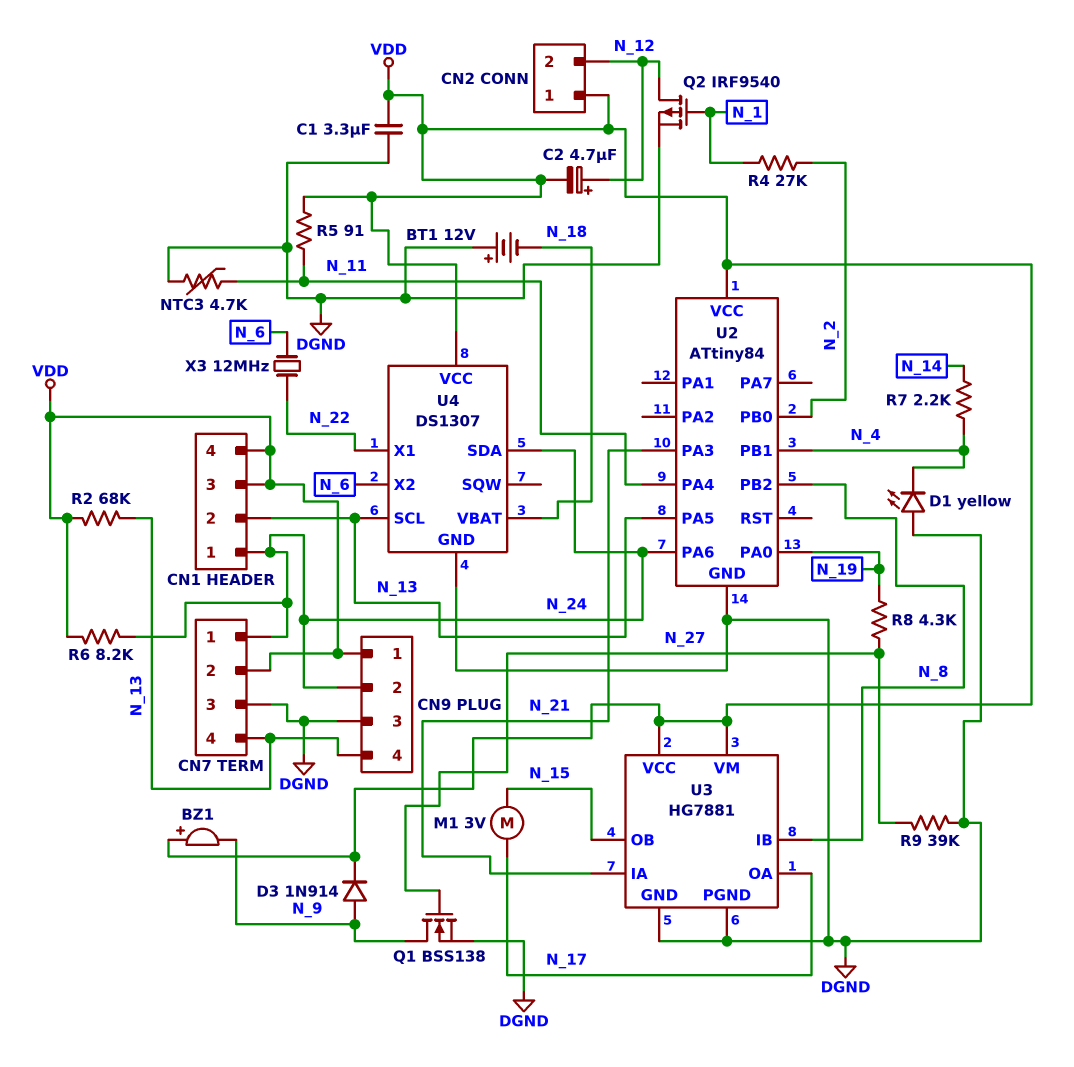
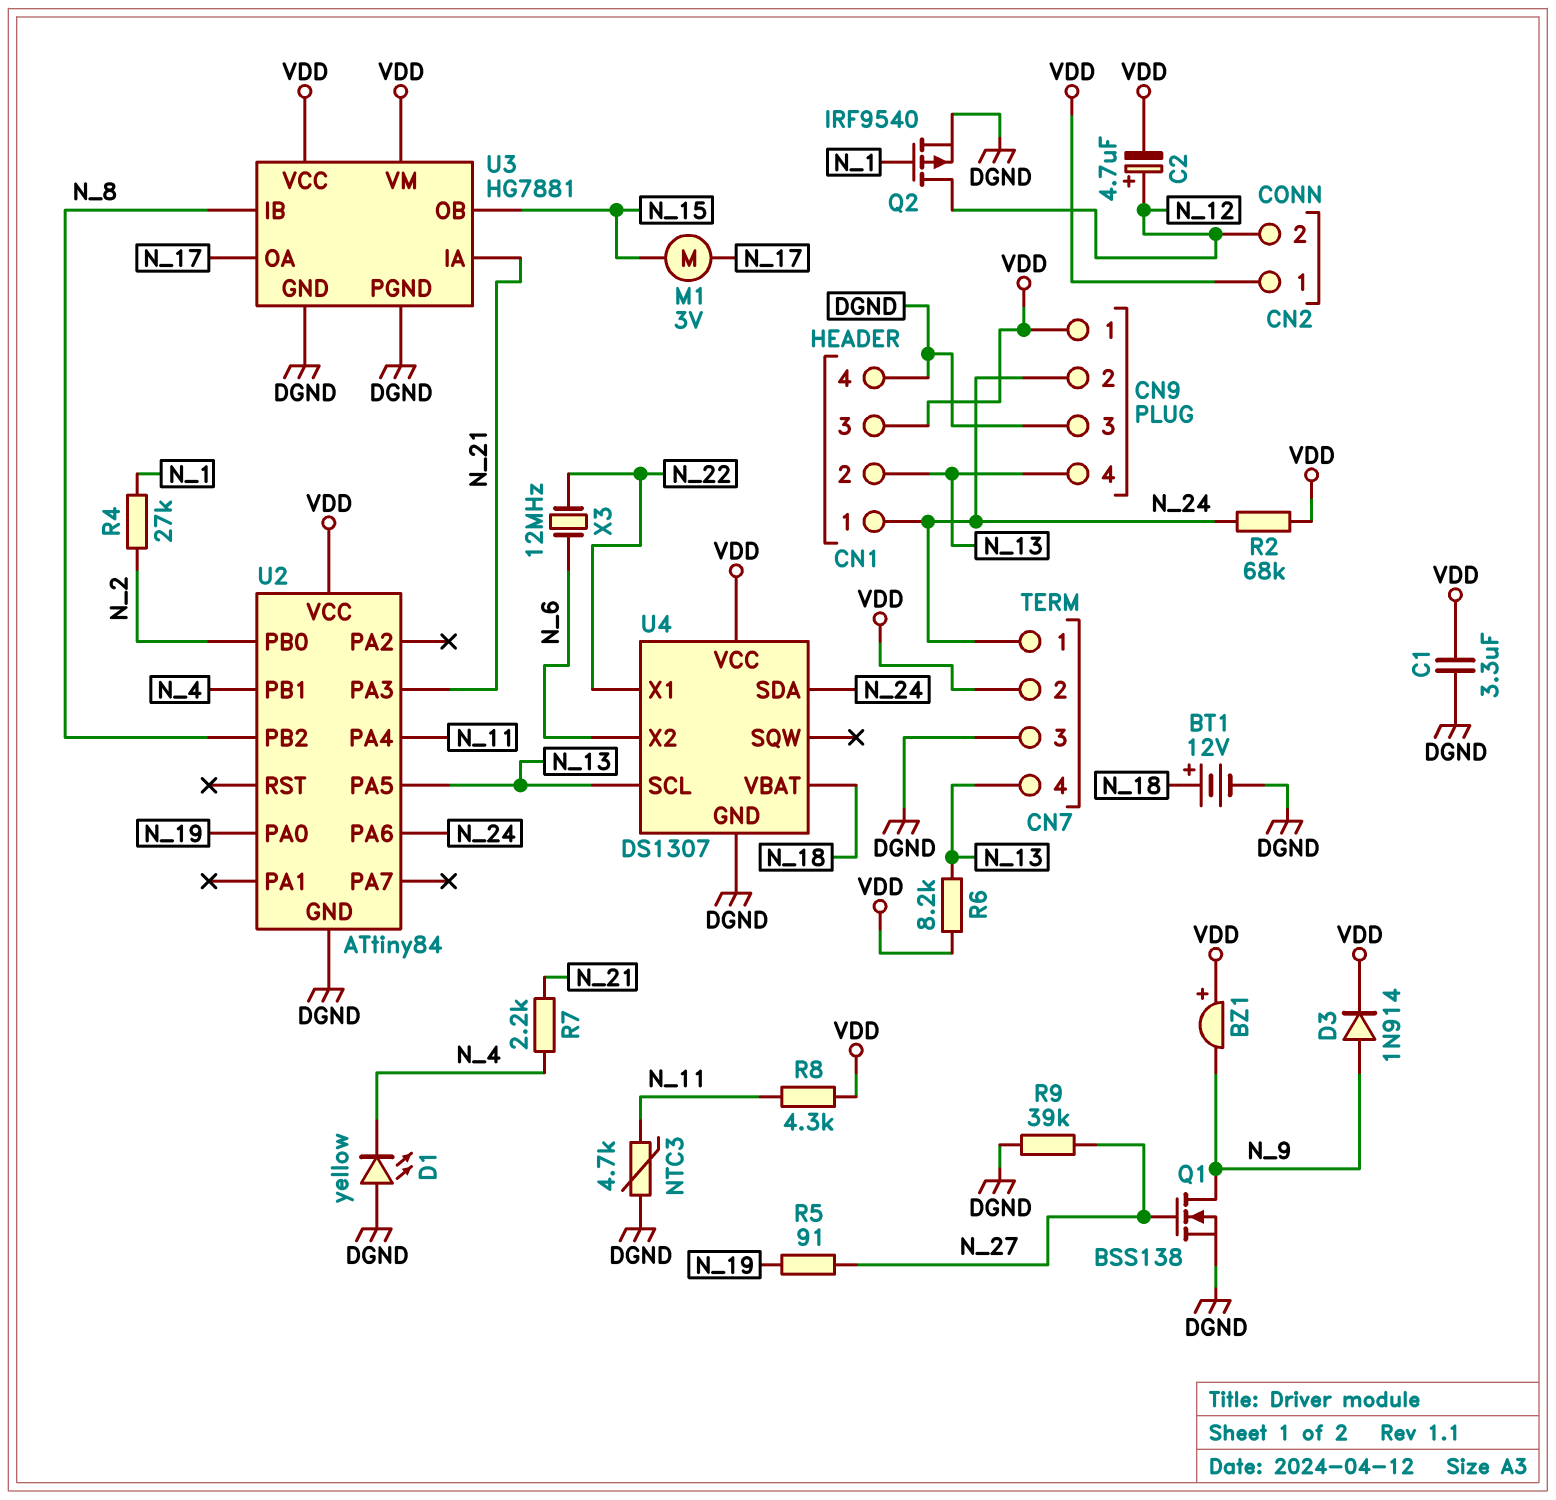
BT1: 12V (plus DGND, minus N_18) -> 12V (plus N_18, minus DGND)
CN1 pin 4: VDD -> DGND
R2: 68k (N_13, VDD) -> 68k (N_24, VDD)
R5: 91 (N_11, VDD) -> 91 (N_19, N_27)
R6: 8.2k (N_24, VDD) -> 8.2k (N_13, VDD)
R7: 2.2k (N_4, N_14) -> 2.2k (N_4, N_21)
R8: 4.3k (N_19, N_27) -> 4.3k (N_11, VDD)

